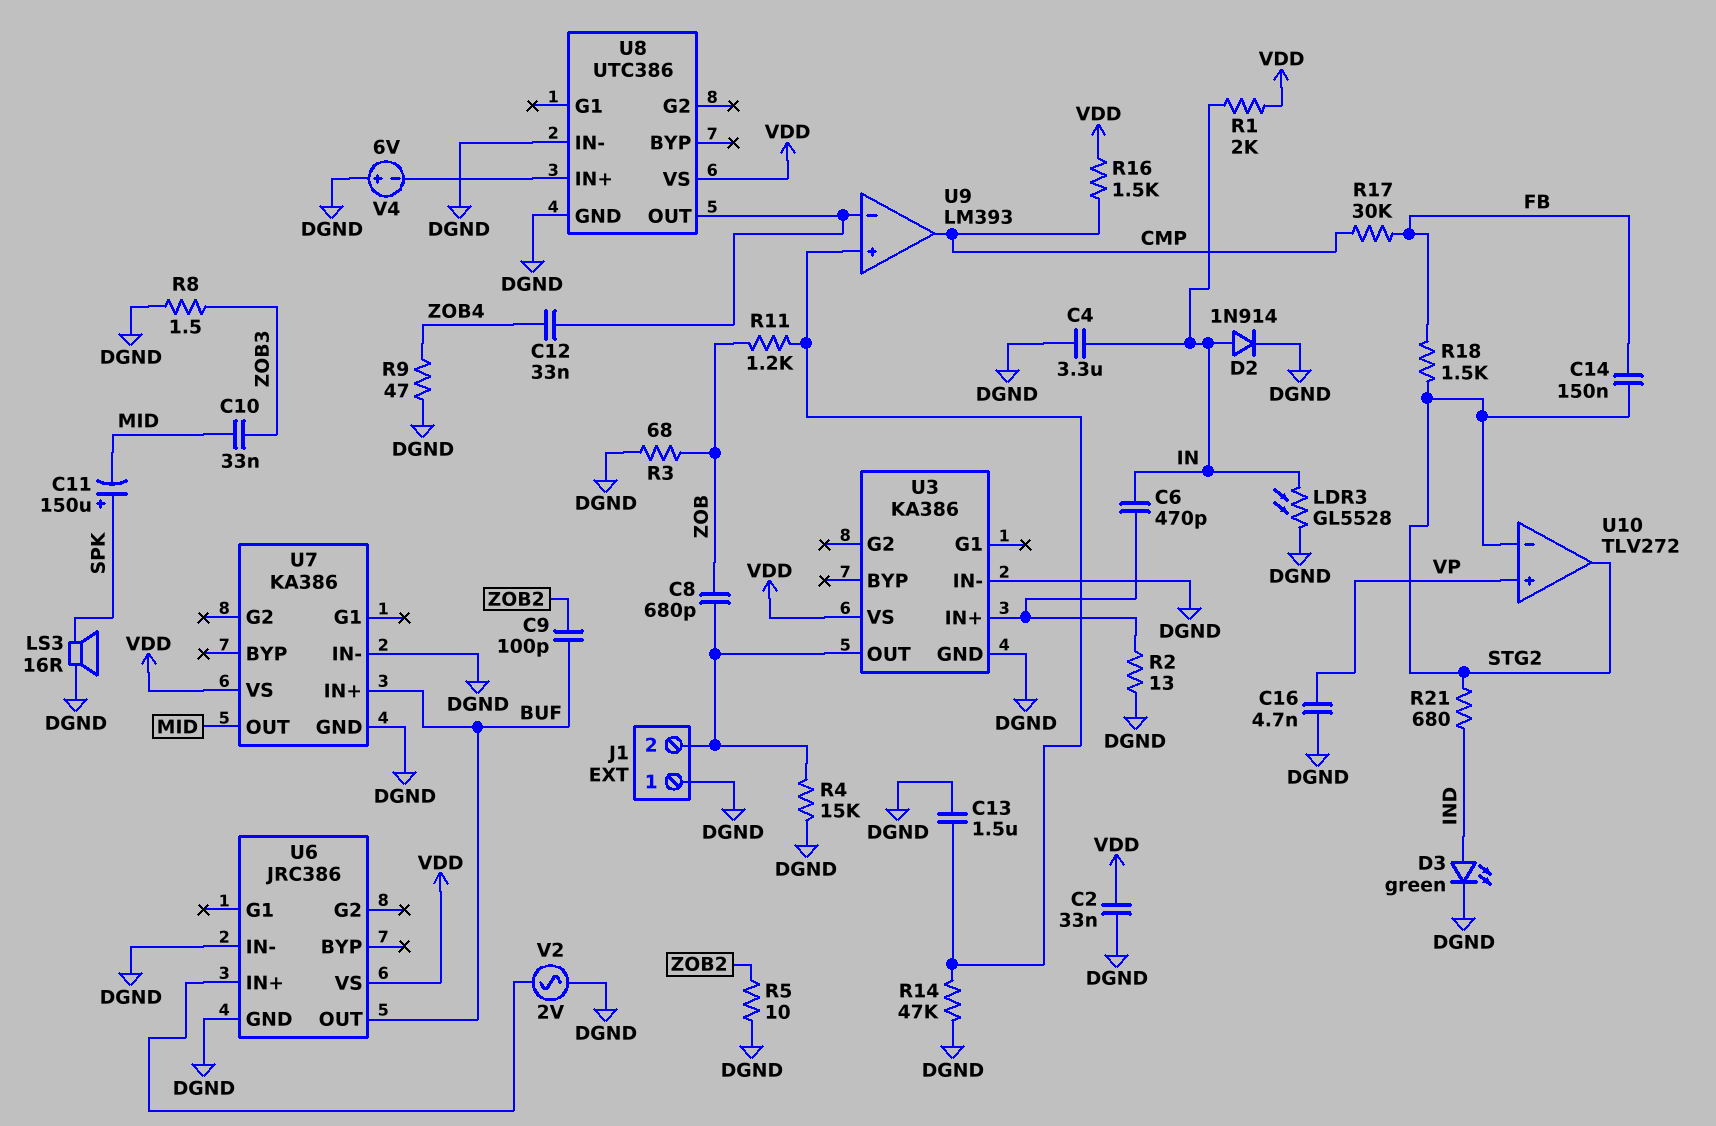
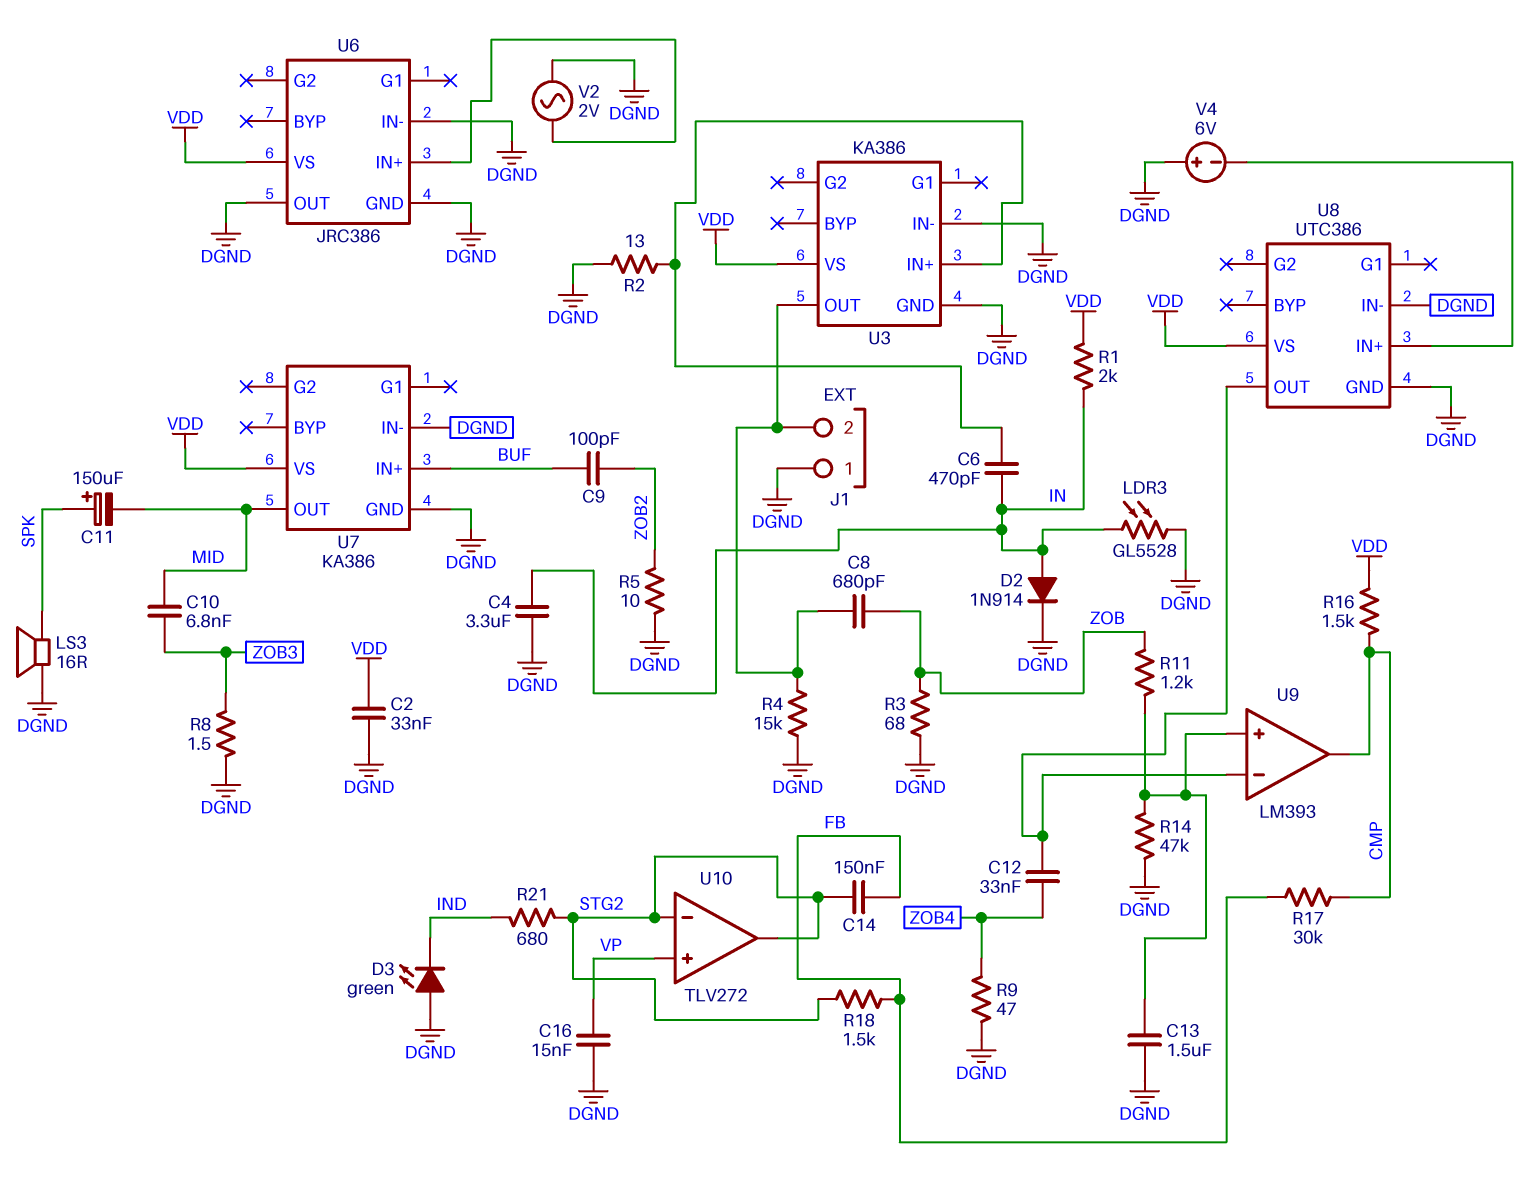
C10: 33nF (MID, ZOB3) -> 6.8nF (MID, ZOB3)
C16: 4.7nF (DGND, VP) -> 15nF (DGND, VP)
D3: LED green (A IND, K DGND) -> LED green (A DGND, K IND)
U6 pin OUT: BUF -> DGND

